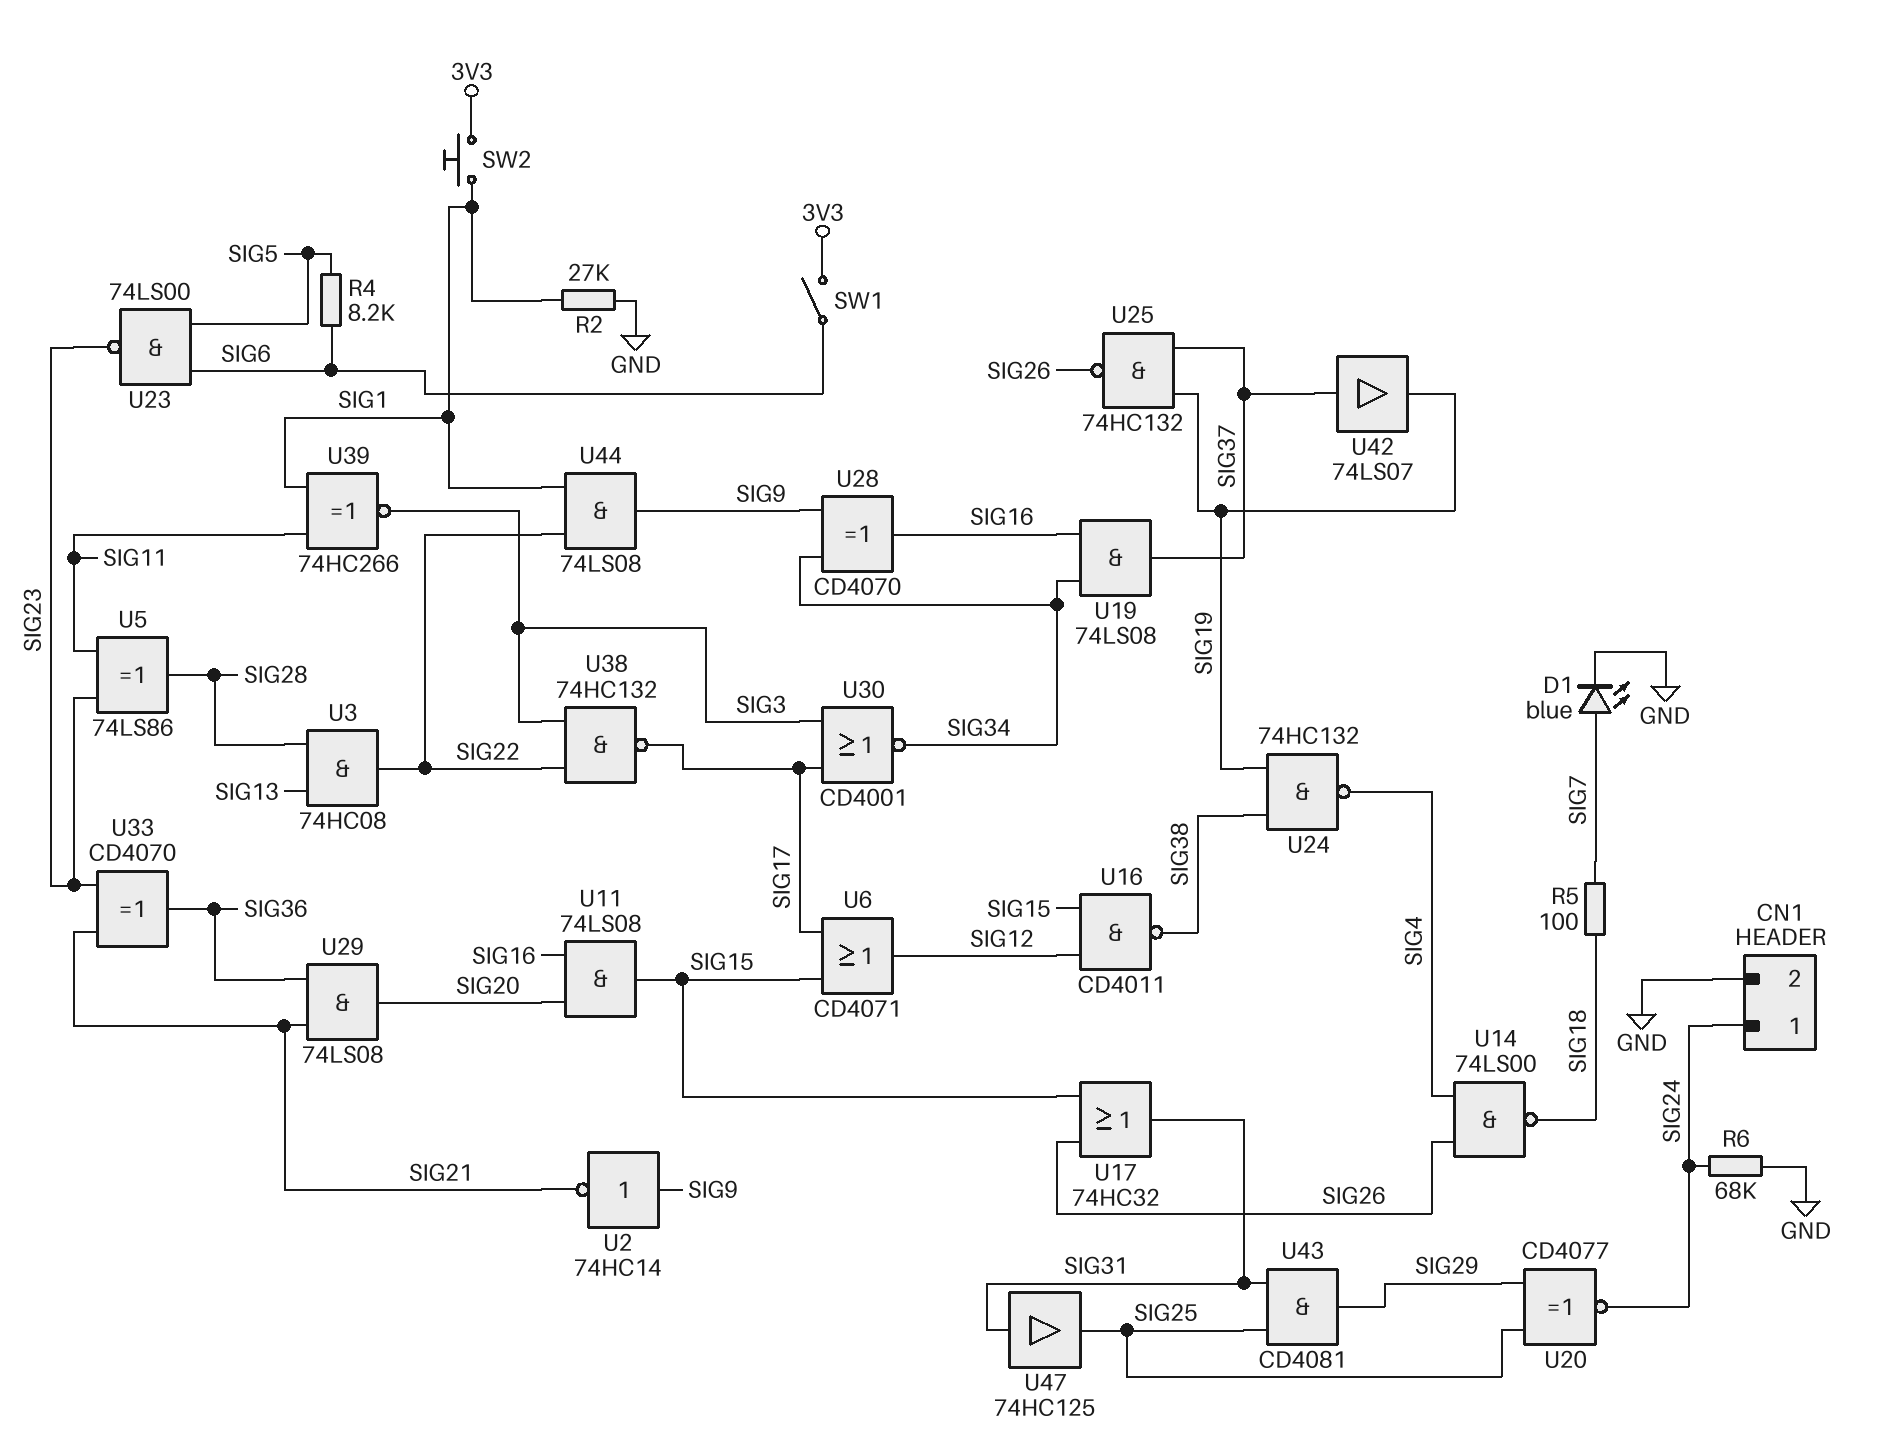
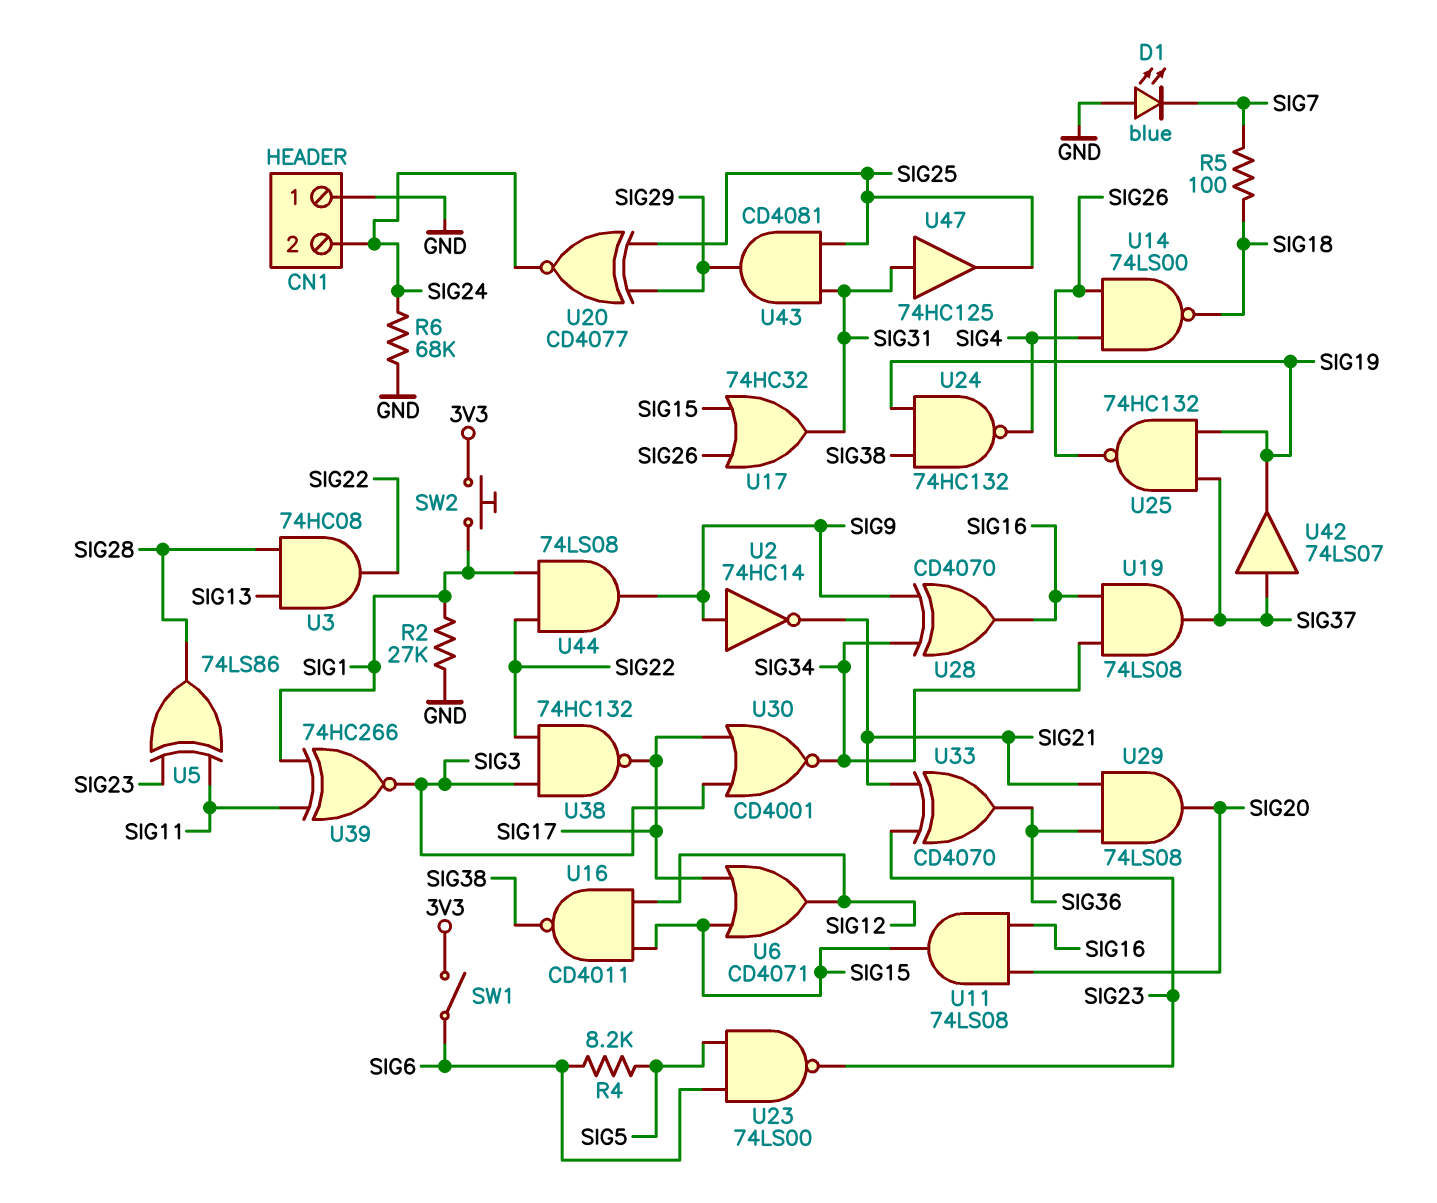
CN1 pin 1: SIG24 -> GND
CN1 pin 2: GND -> SIG24
D1: LED blue (A SIG7, K GND) -> LED blue (A GND, K SIG7)

